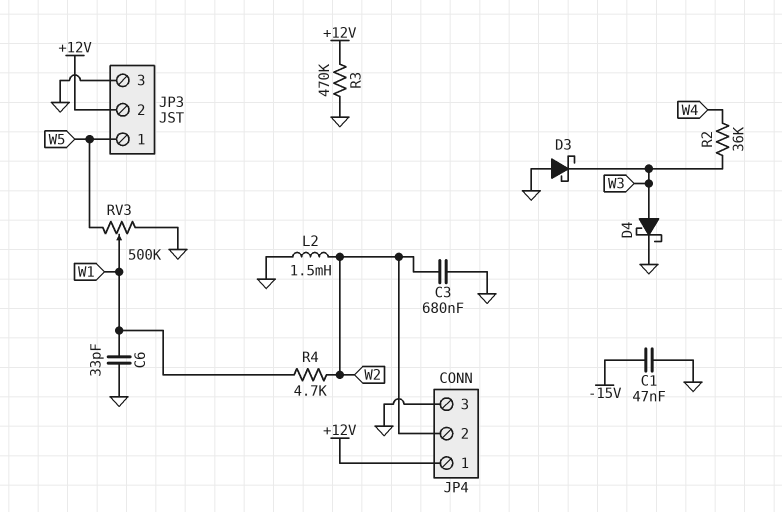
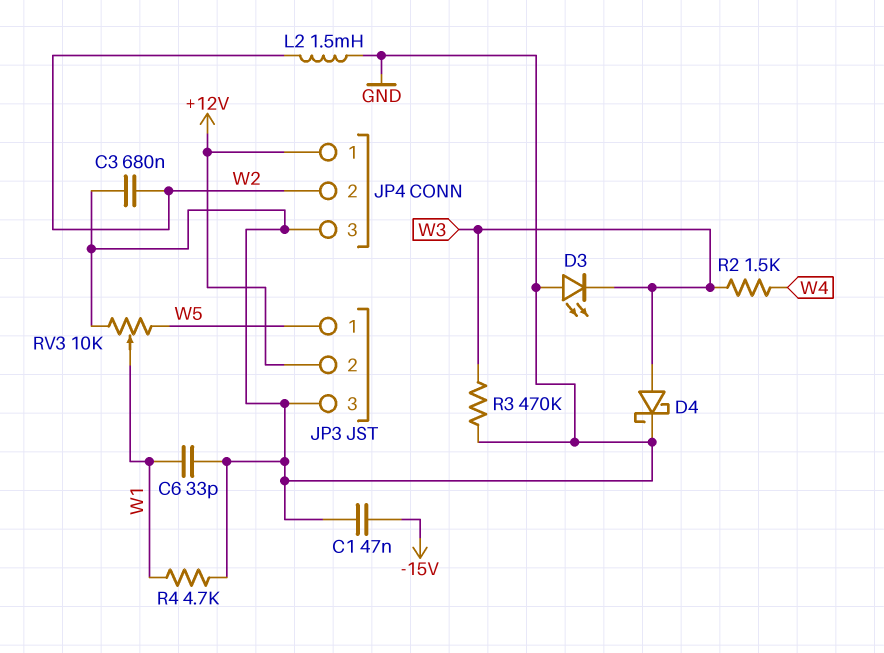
D3: schottky (A GND, K W3) -> LED (A GND, K W3)
R2: 36k (W3, W4) -> 1.5k (W3, W4)
R3: 470k (+12V, GND) -> 470k (GND, W3)
R4: 4.7k (W1, W2) -> 4.7k (GND, W1)
RV3: 500k (GND, W5, wiper W1) -> 10k (GND, W5, wiper W1)

